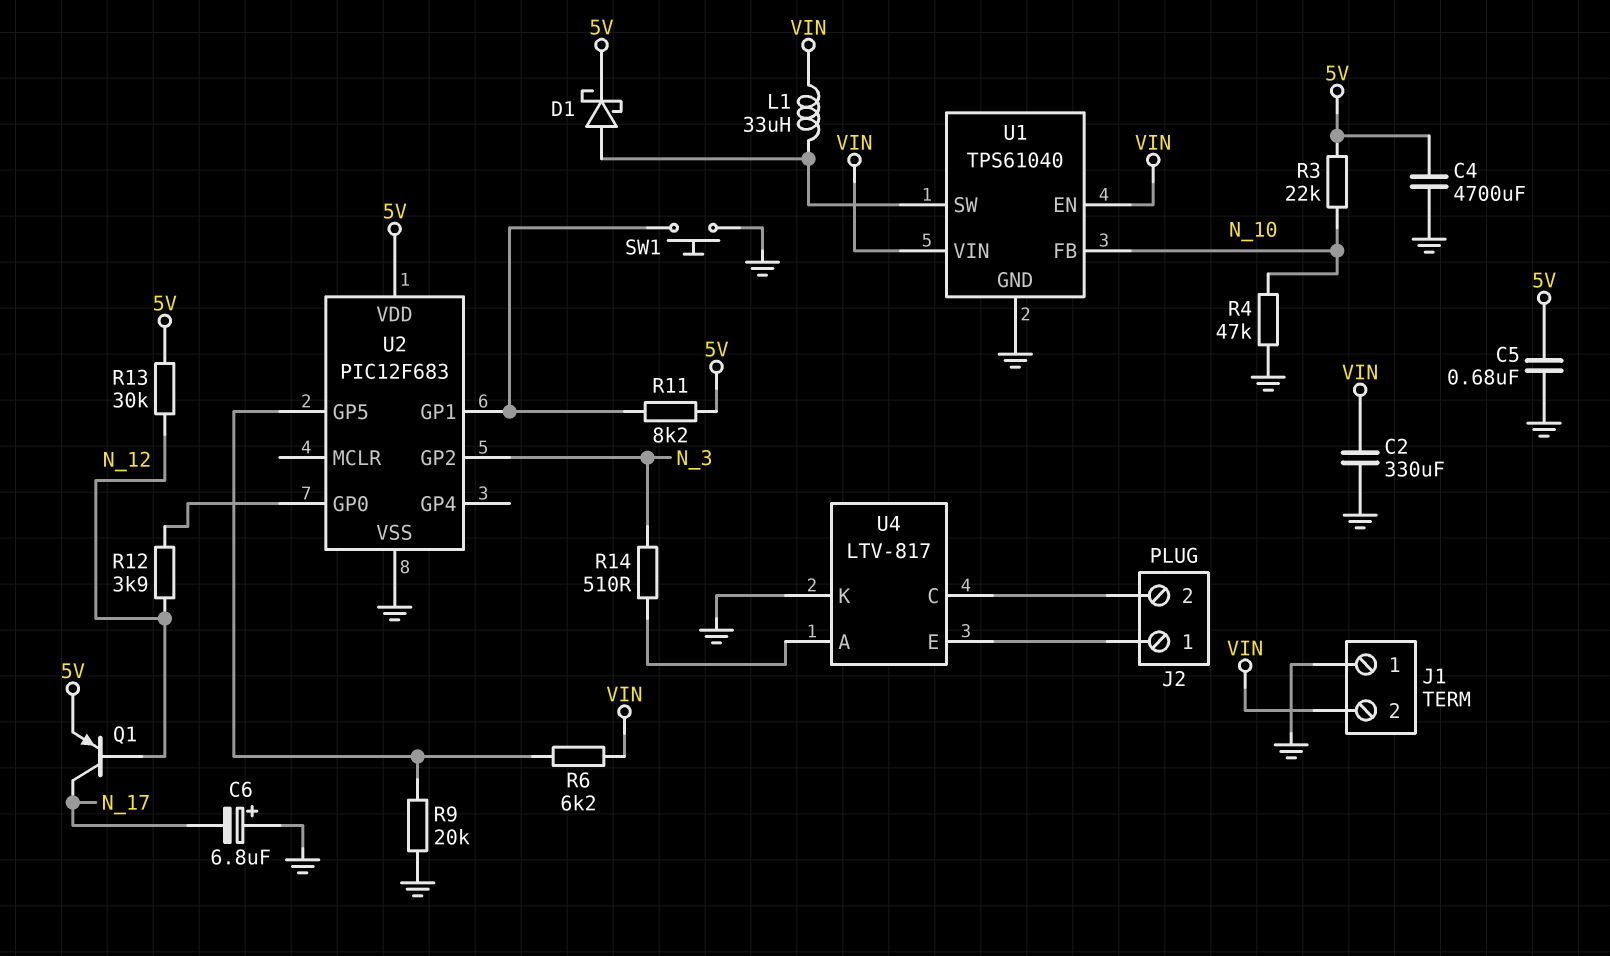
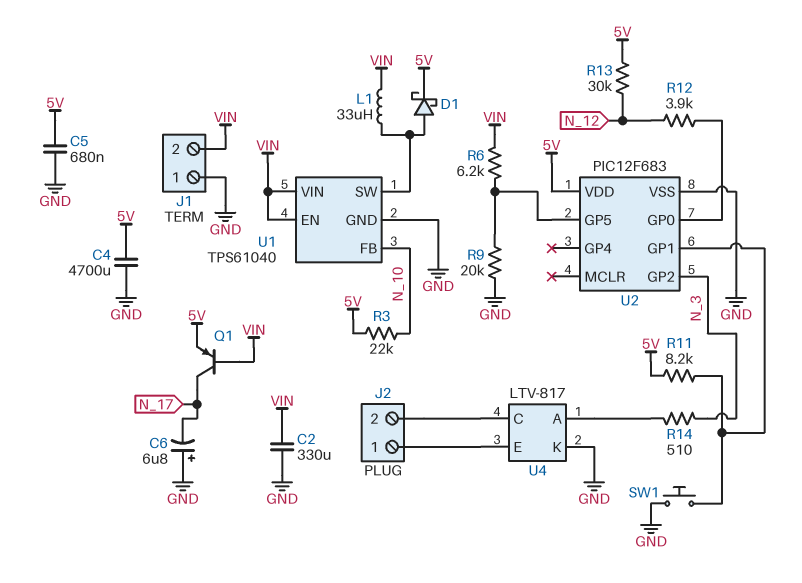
Q1: PNP (B N_12, C N_17, E 5V) -> PNP (B VIN, C N_17, E 5V)
R4: 47k (GND, N_10) -> none

